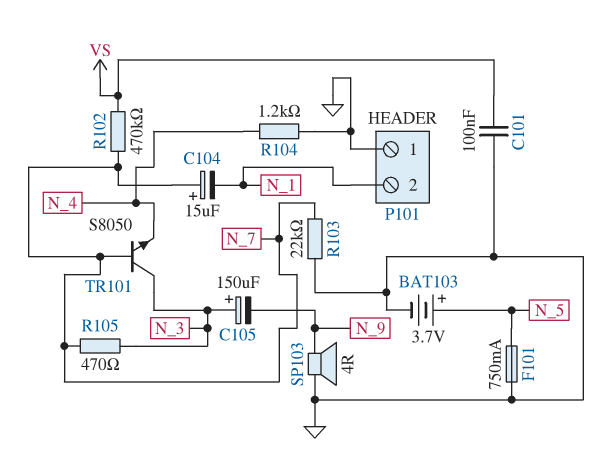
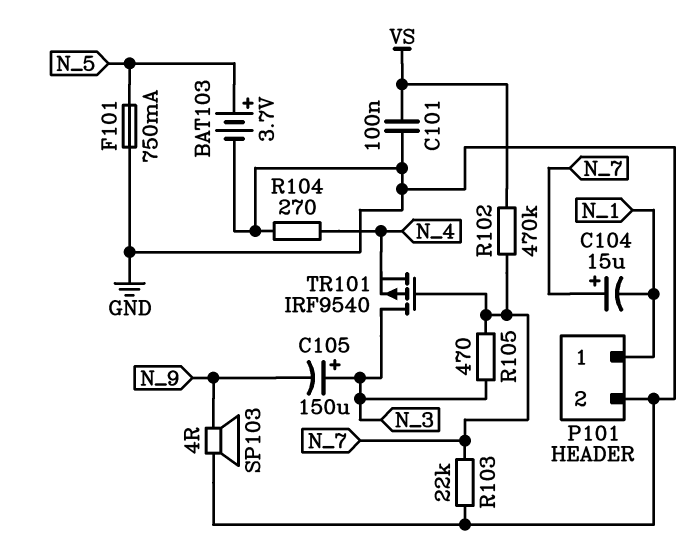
P101 pin 1: GND -> N_1
P101 pin 2: N_1 -> GND
R104: 1.2k (GND, N_4) -> 270 (GND, N_4)
TR101: NPN S8050 (B N_7, C N_3, E N_4) -> PMOS IRF9540 (G N_7, D N_3, S N_4)

